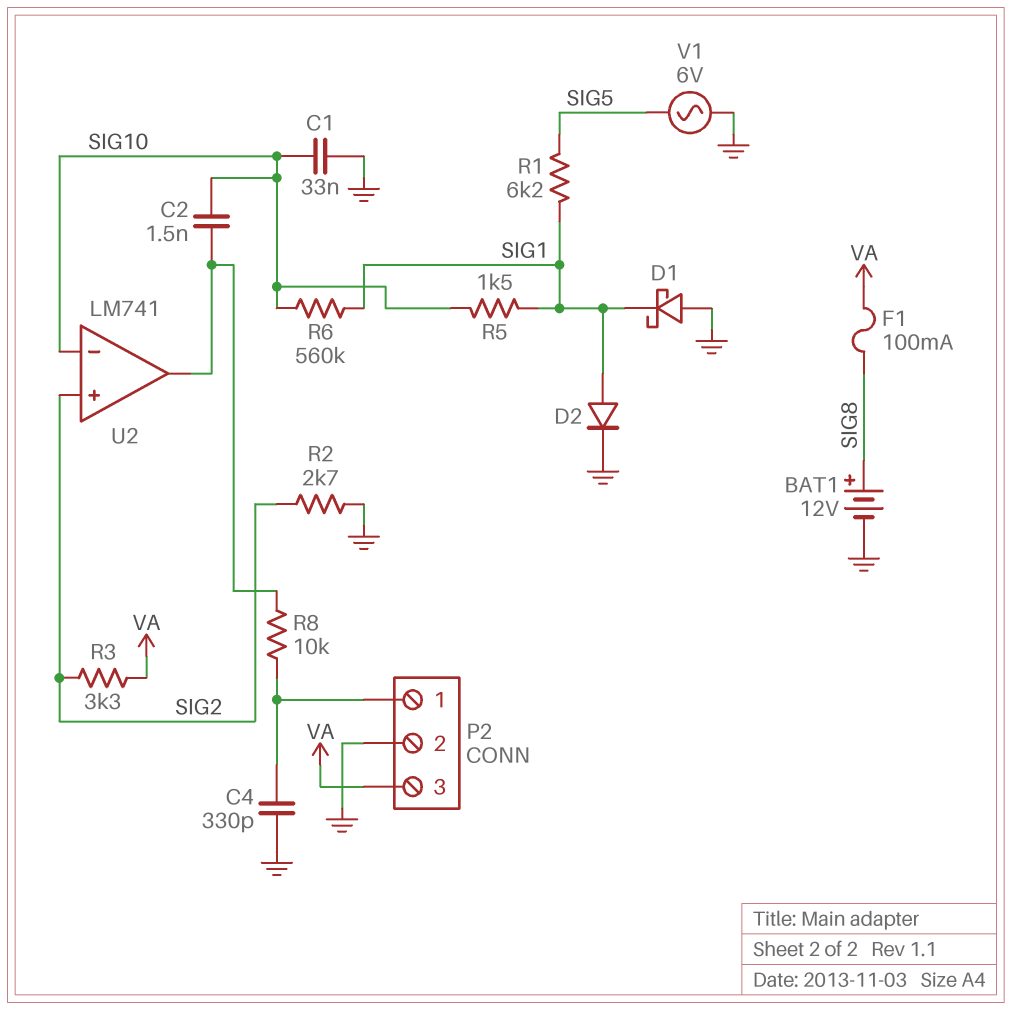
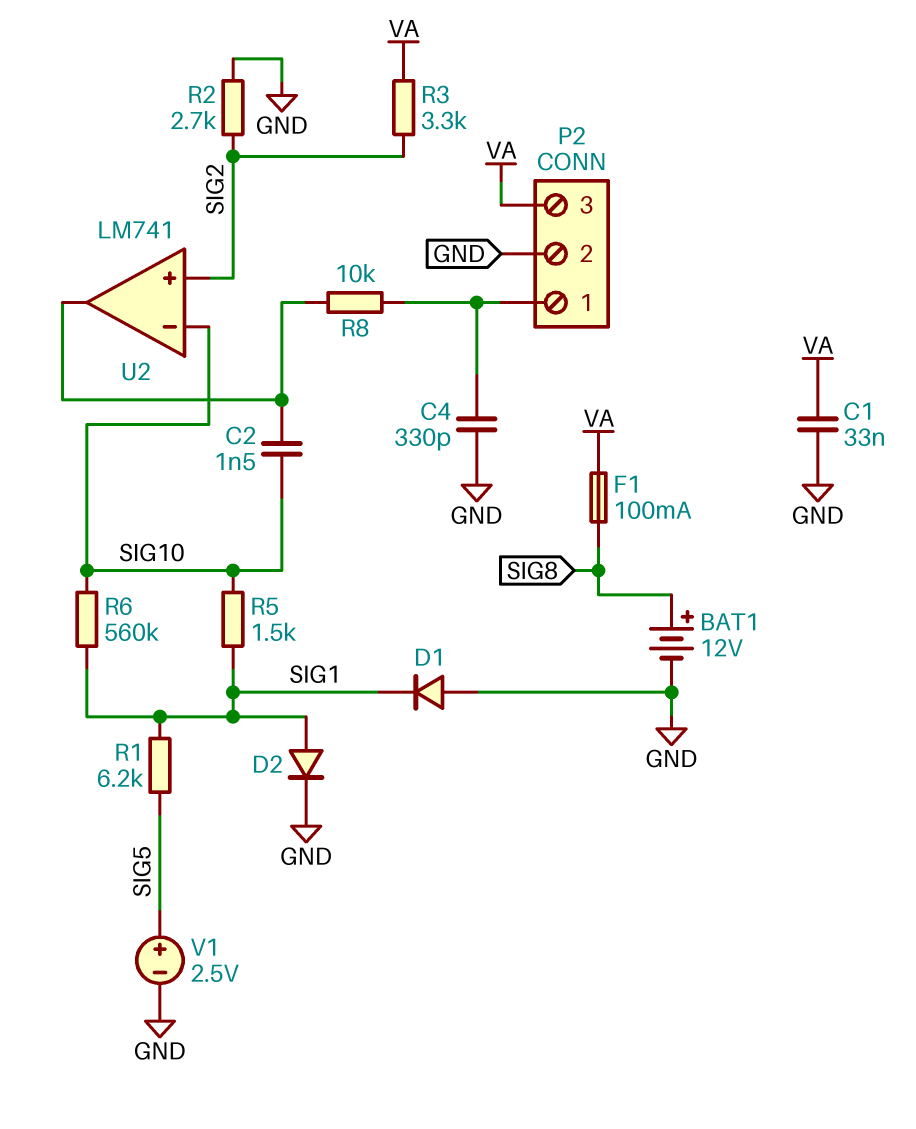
C1: 33nF (GND, SIG10) -> 33nF (GND, VA)
D1: schottky (A GND, K SIG1) -> diode (A GND, K SIG1)
V1: AC 6V (GND, SIG5) -> 2.5V (plus SIG5, minus GND)

